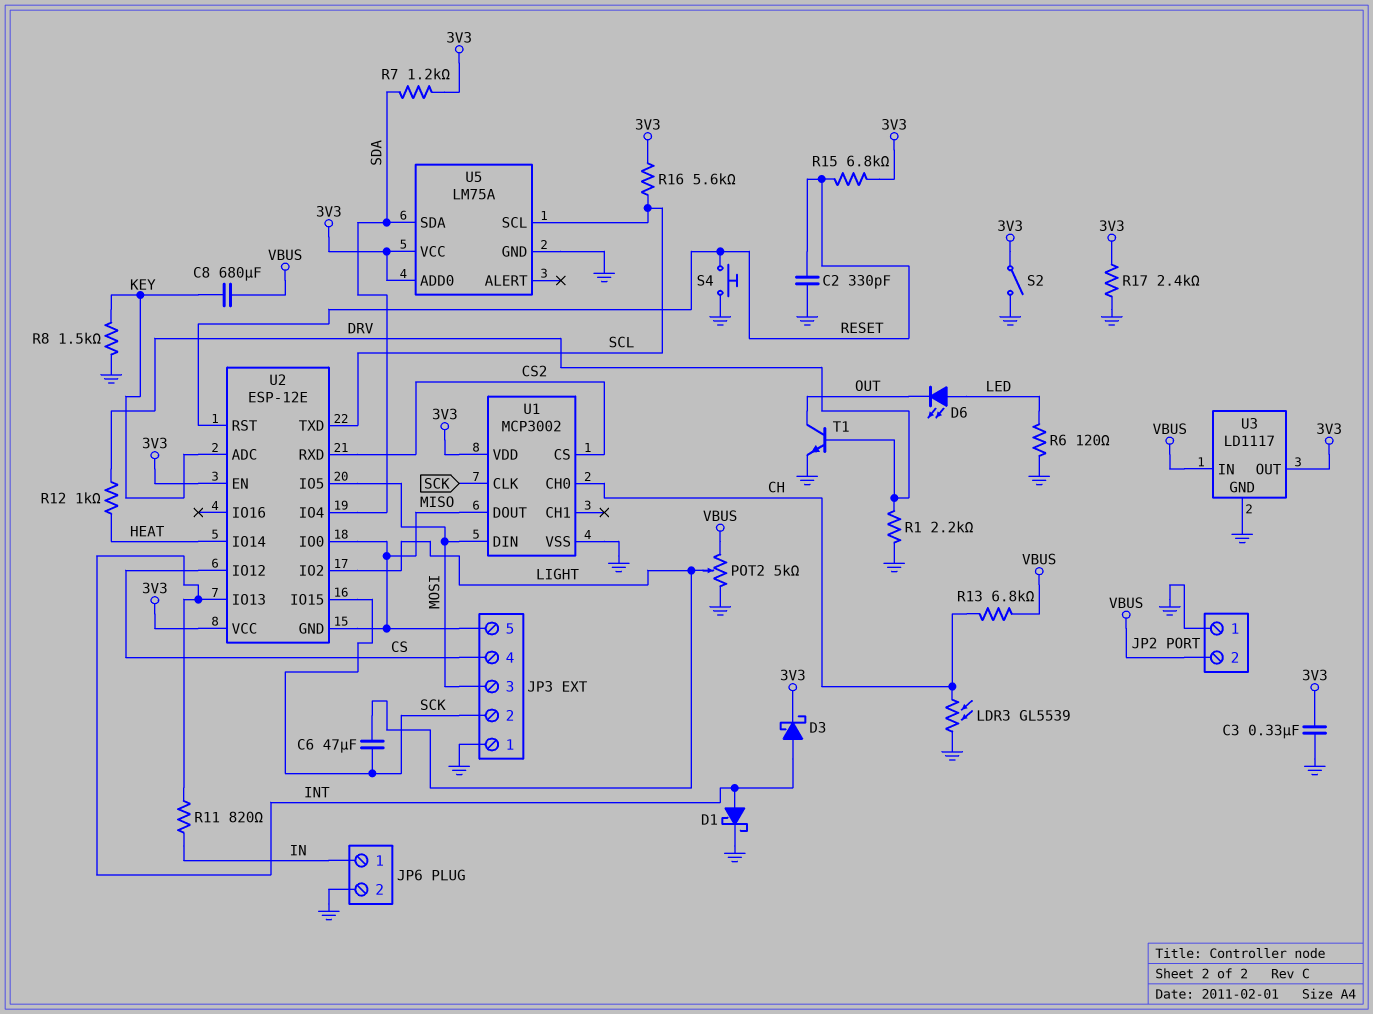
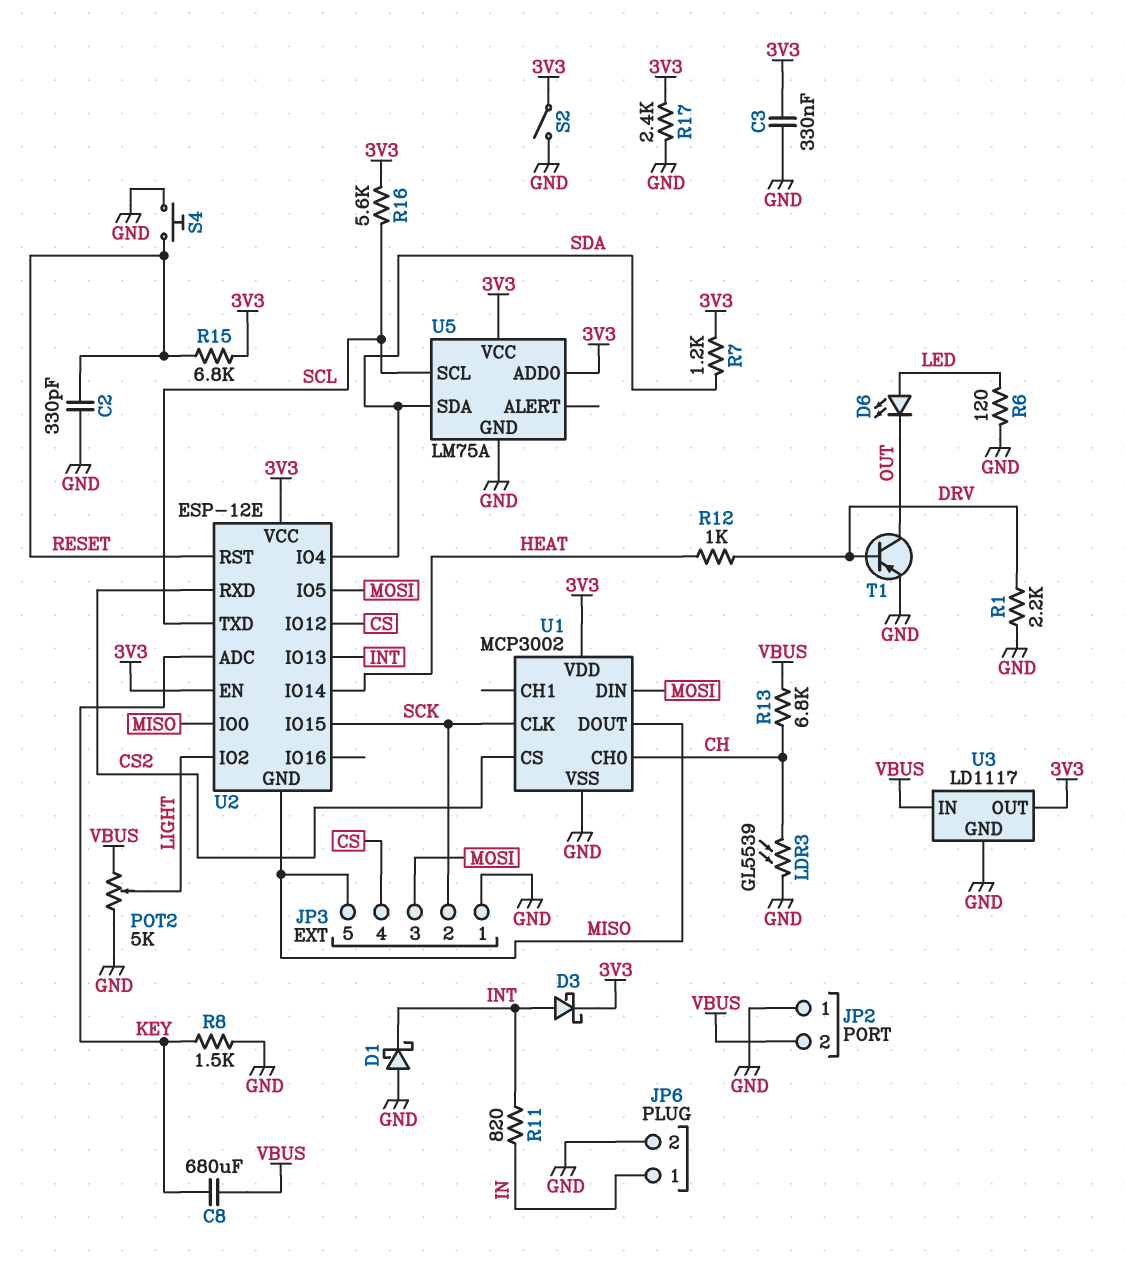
C6: 47uF (LIGHT, SCK) -> none
D1: schottky (A INT, K GND) -> schottky (A GND, K INT)
T1: NPN (B DRV, C OUT, E GND) -> PNP (B DRV, C OUT, E GND)

